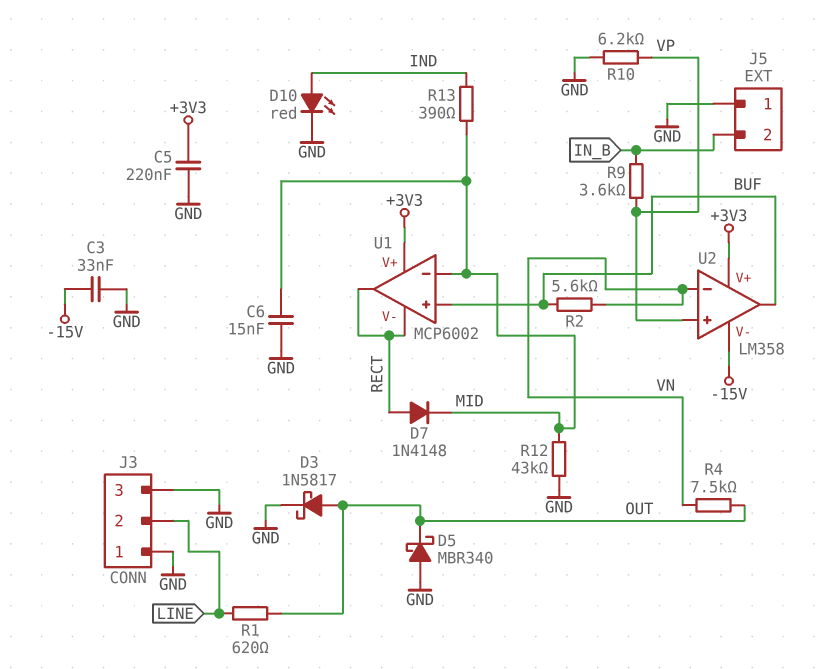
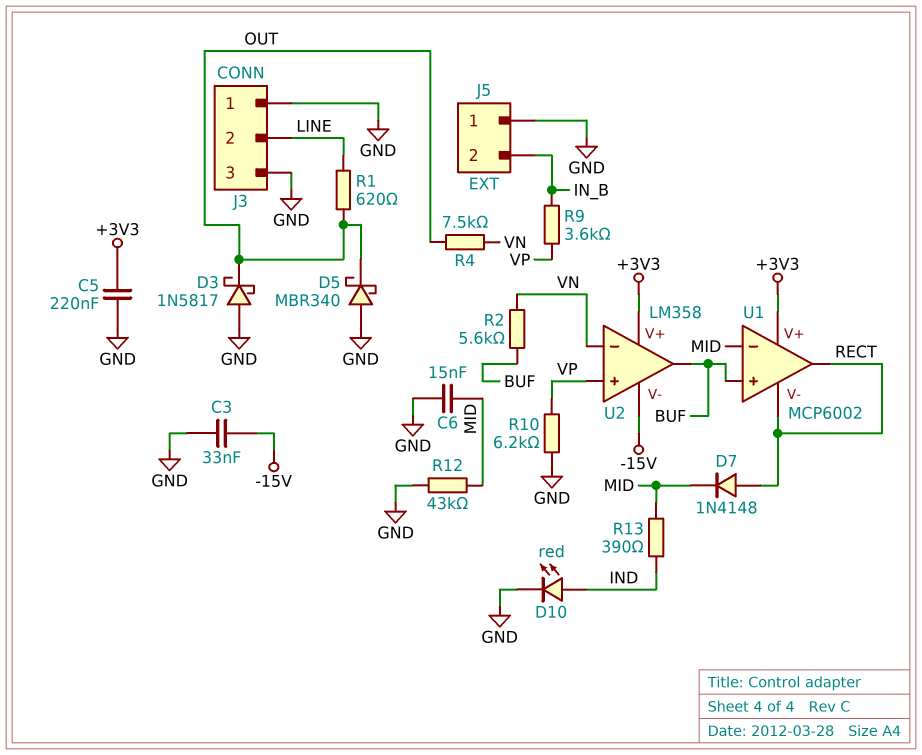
D3: schottky 1N5817 (A OUT, K GND) -> schottky 1N5817 (A GND, K OUT)

